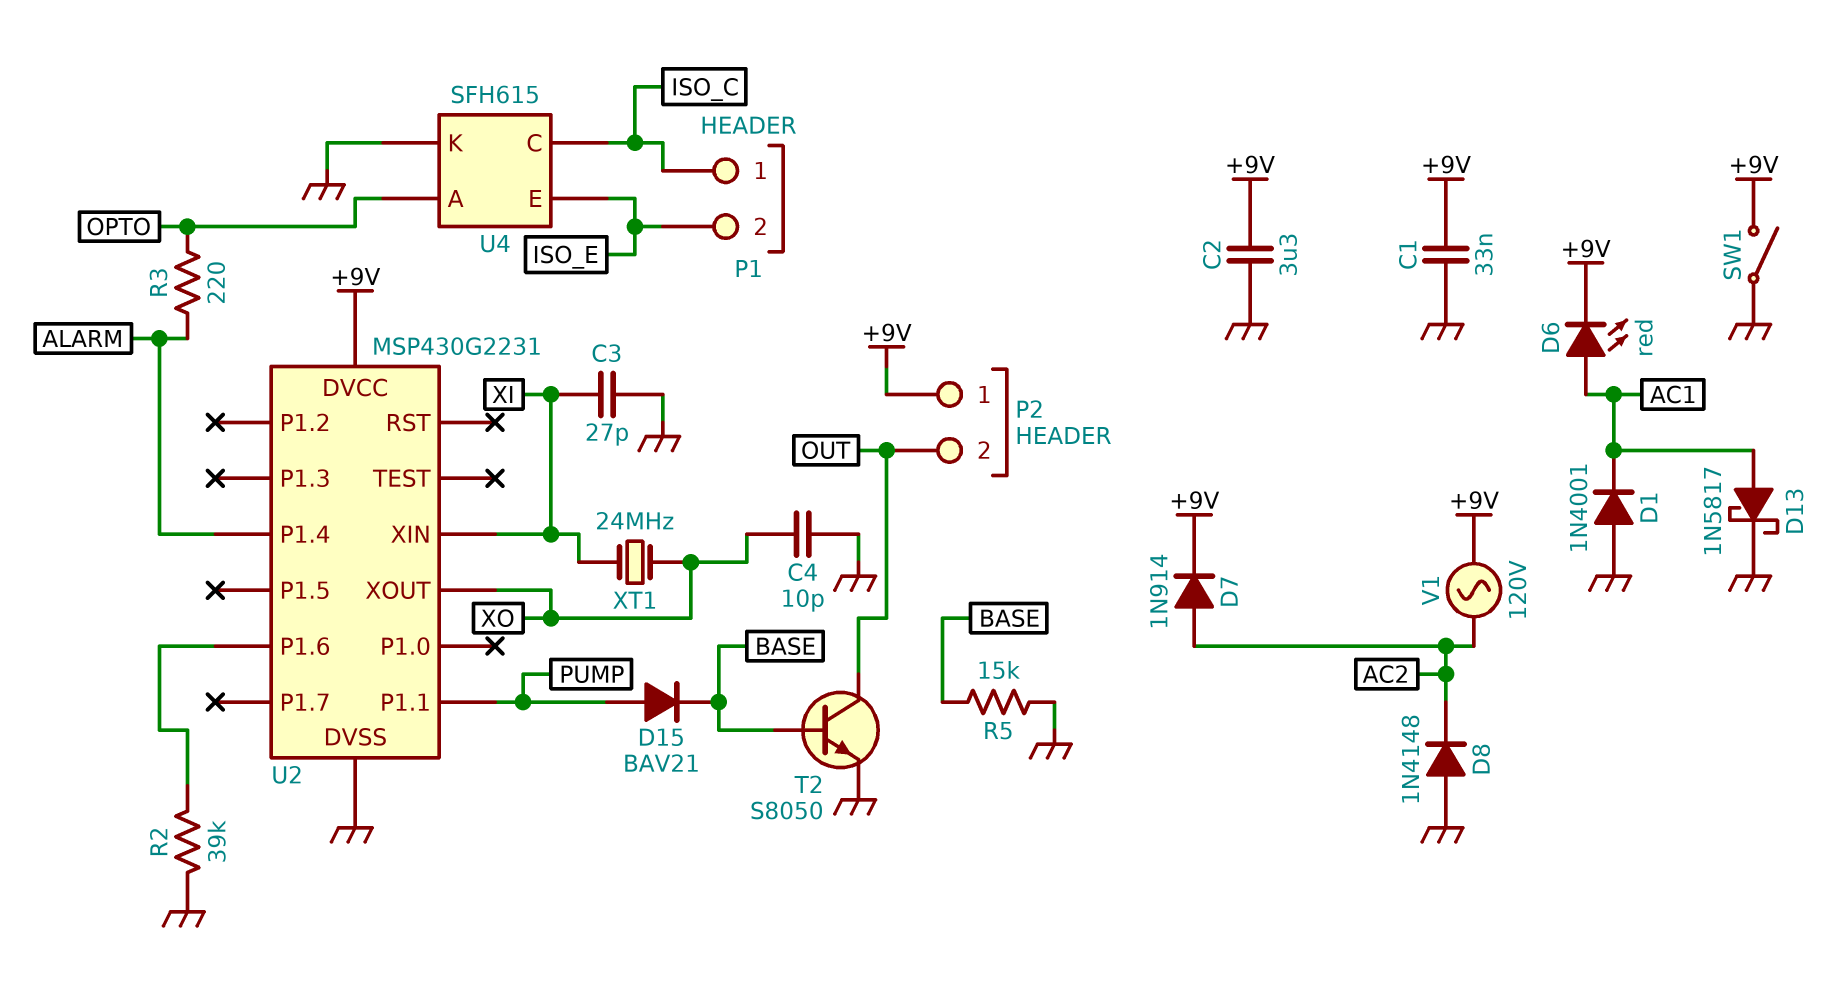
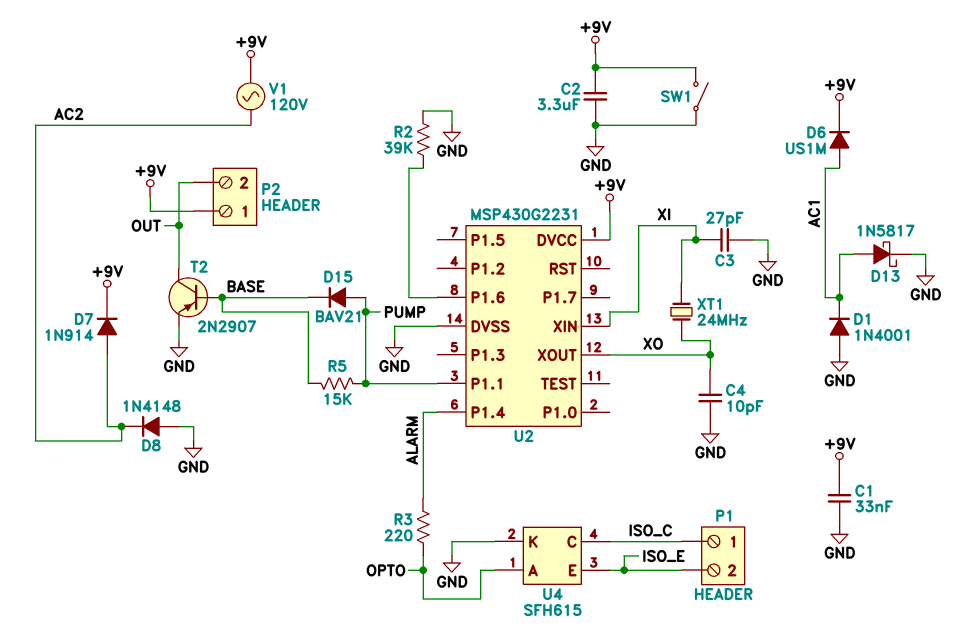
D6: LED red (A AC1, K +9V) -> diode US1M (A AC1, K +9V)
R5: 15k (BASE, GND) -> 15k (BASE, PUMP)
T2: NPN S8050 (B BASE, C OUT, E GND) -> PNP 2N2907 (B BASE, C OUT, E GND)

